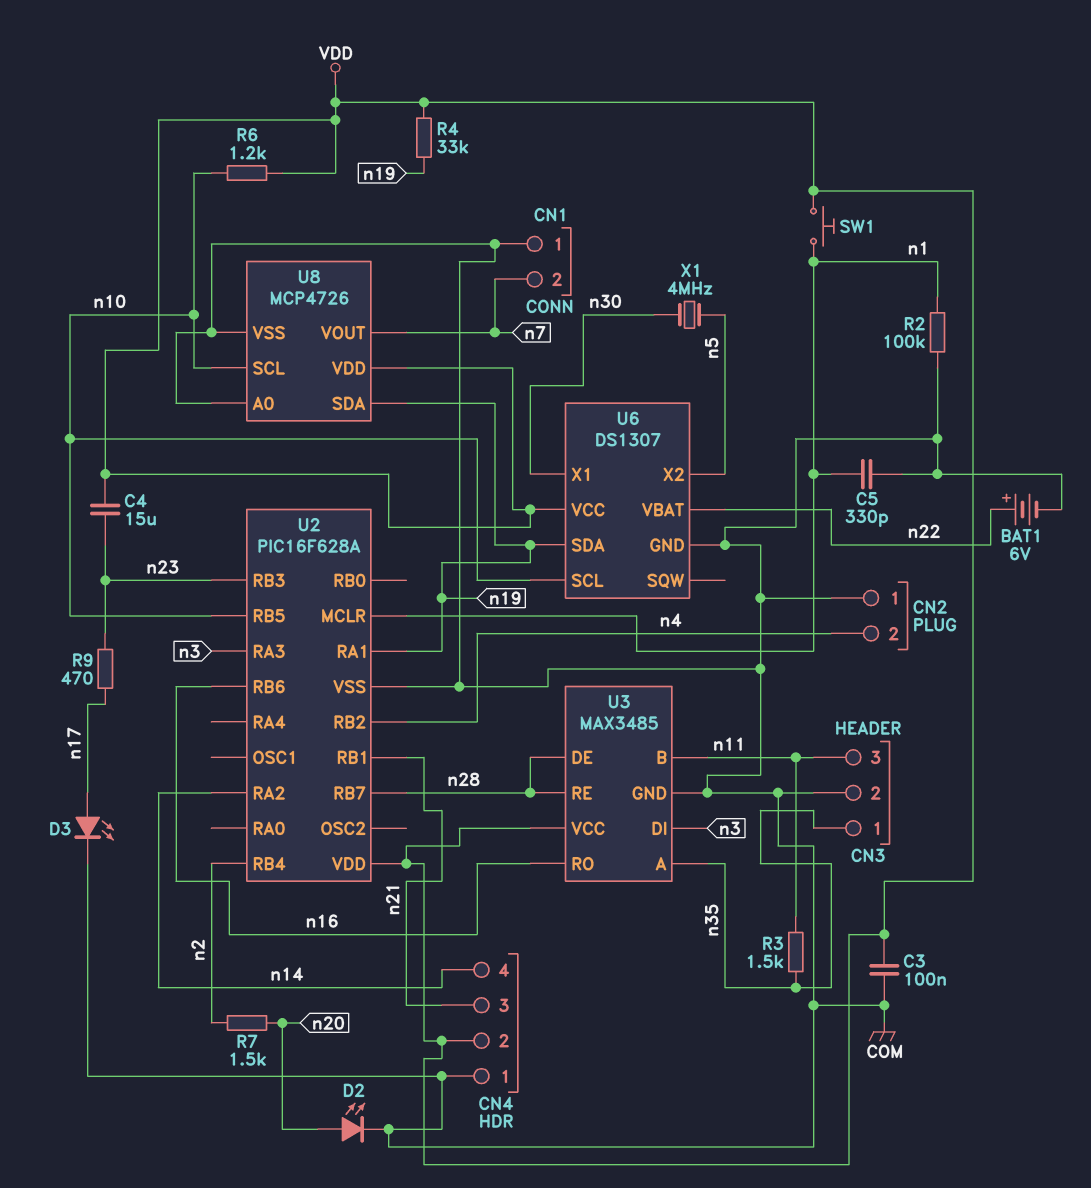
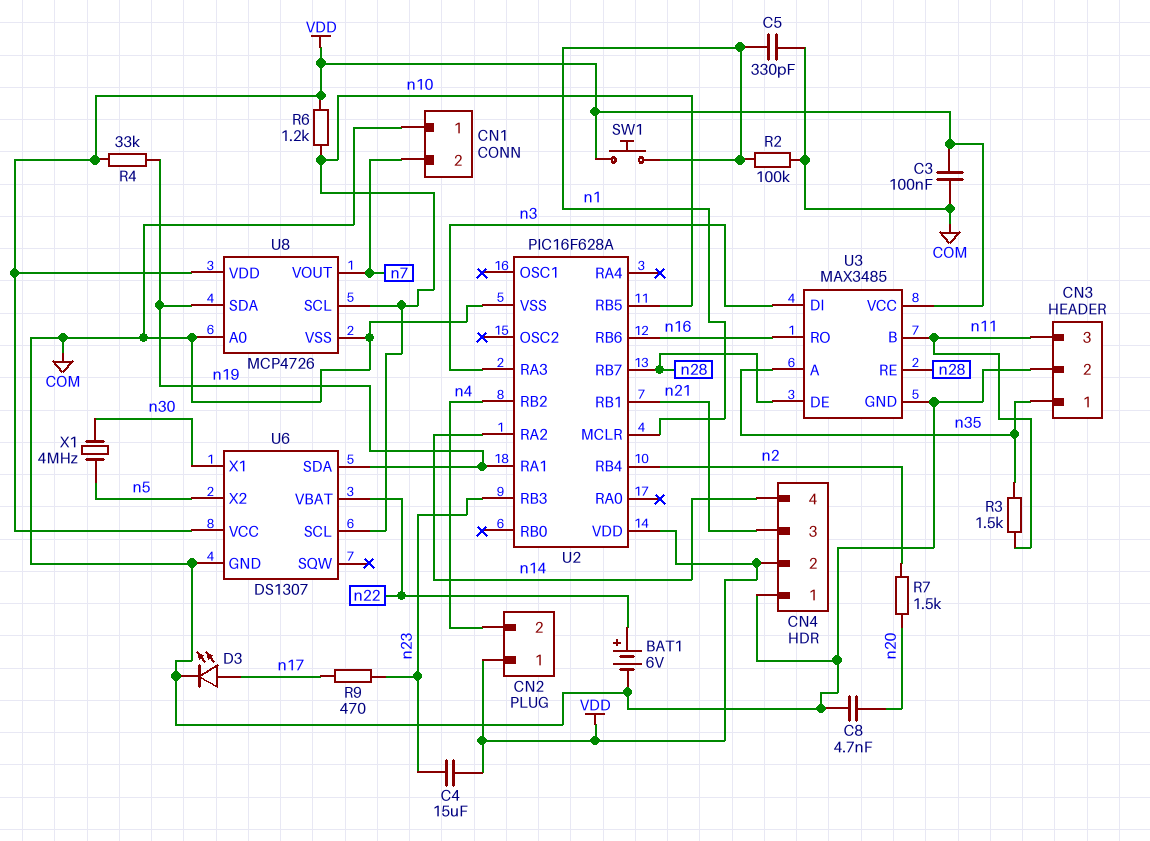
C8: none -> 4.7nF (COM, n20)
CN2 pin 1: COM -> VDD
D2: LED (A n20, K COM) -> none

